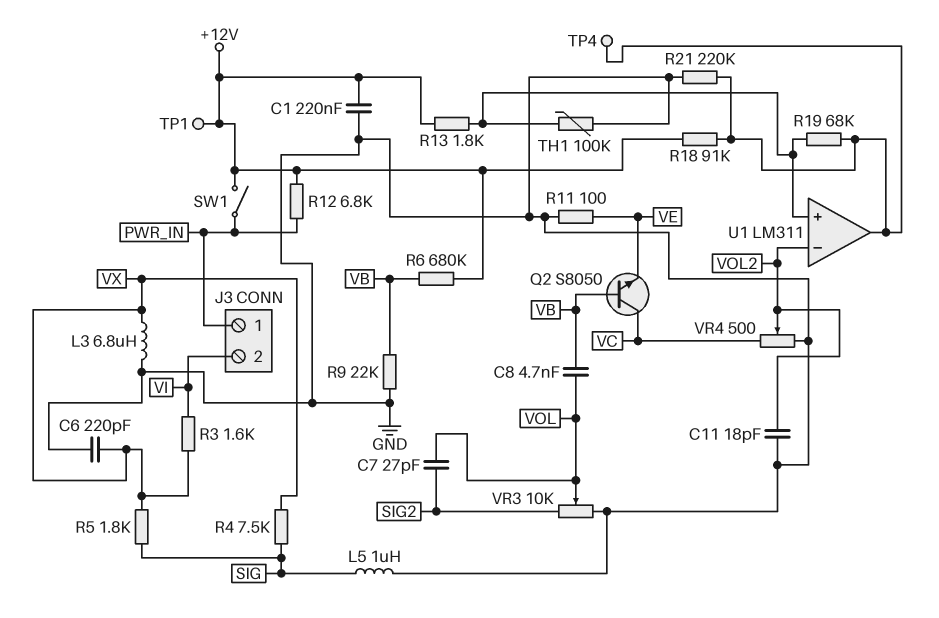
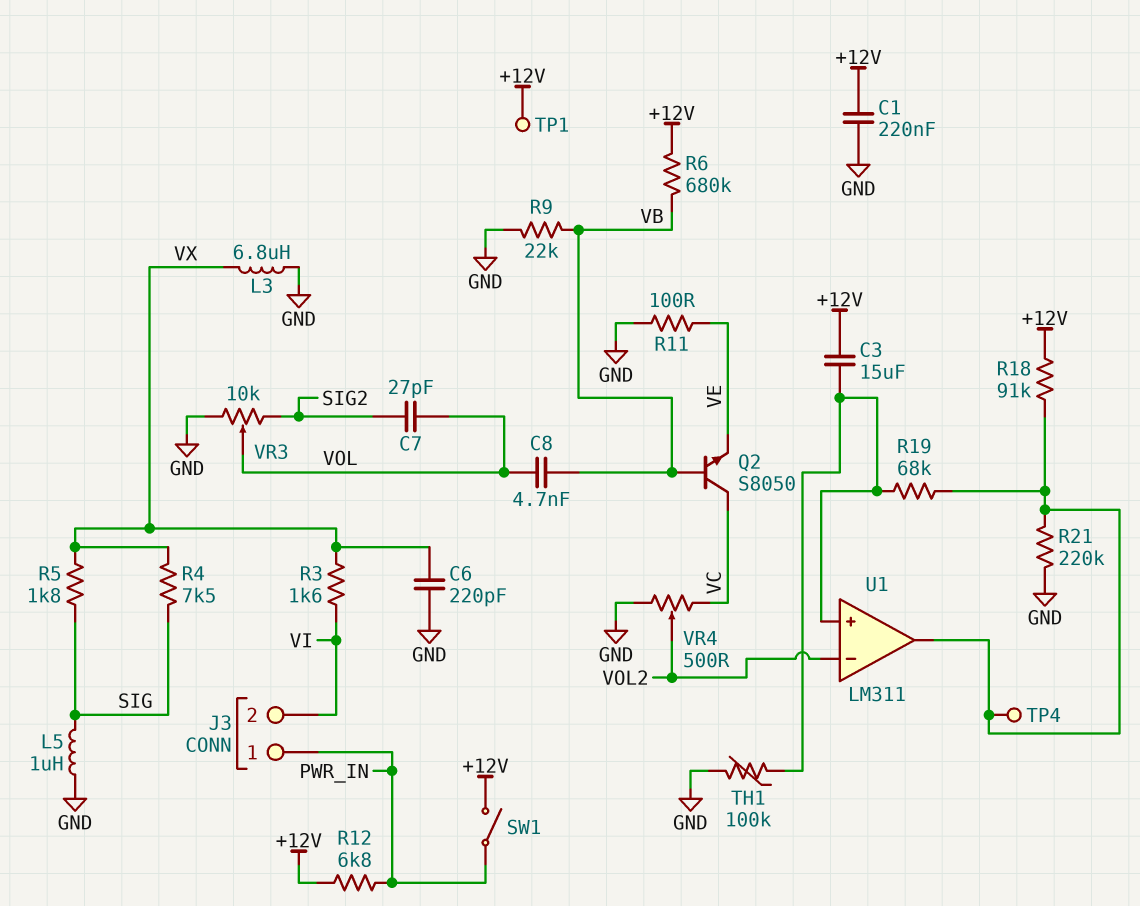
C3: none -> 15uF (+12V, U1/in+)
C11: 18pF (GND, VOL2) -> none
R13: 1.8k (+12V, U1/in+) -> none

